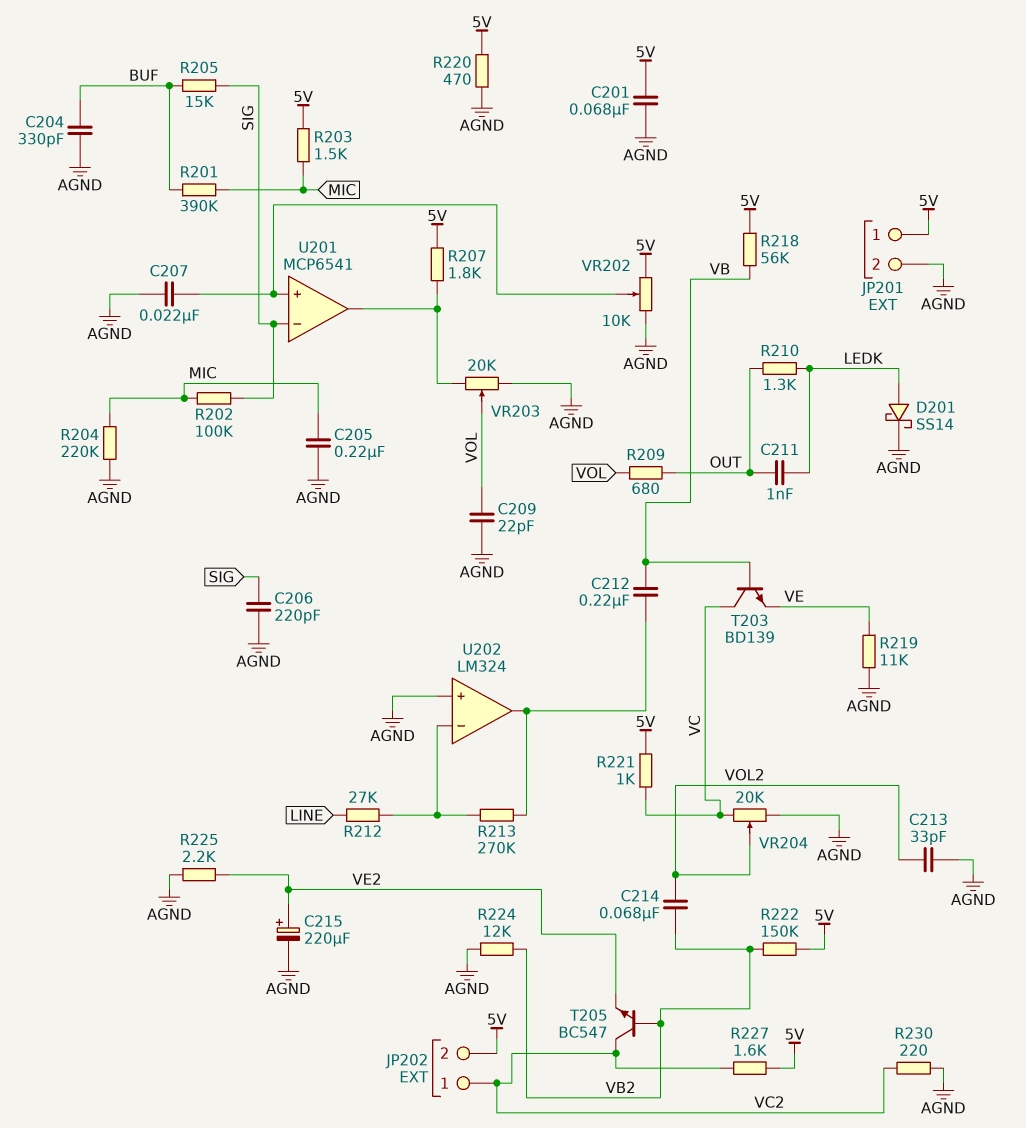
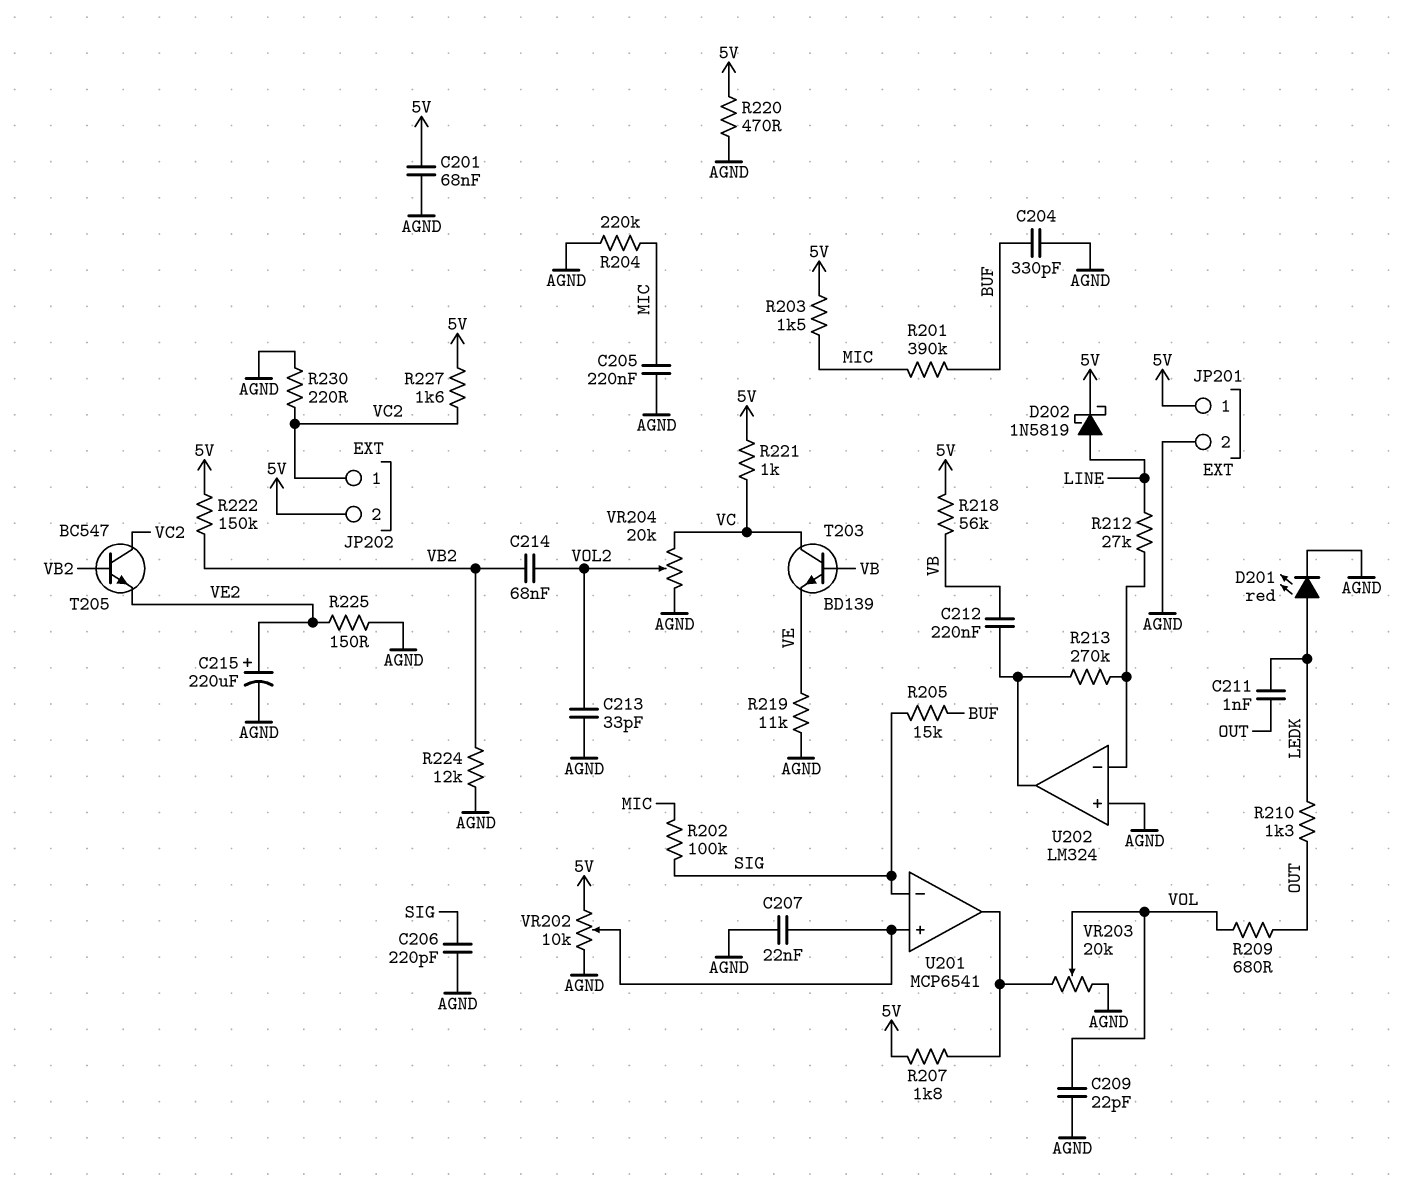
D201: schottky SS14 (A LEDK, K AGND) -> LED red (A LEDK, K AGND)
D202: none -> schottky 1N5819 (A LINE, K 5V)
R225: 2.2k (AGND, VE2) -> 150 (AGND, VE2)

